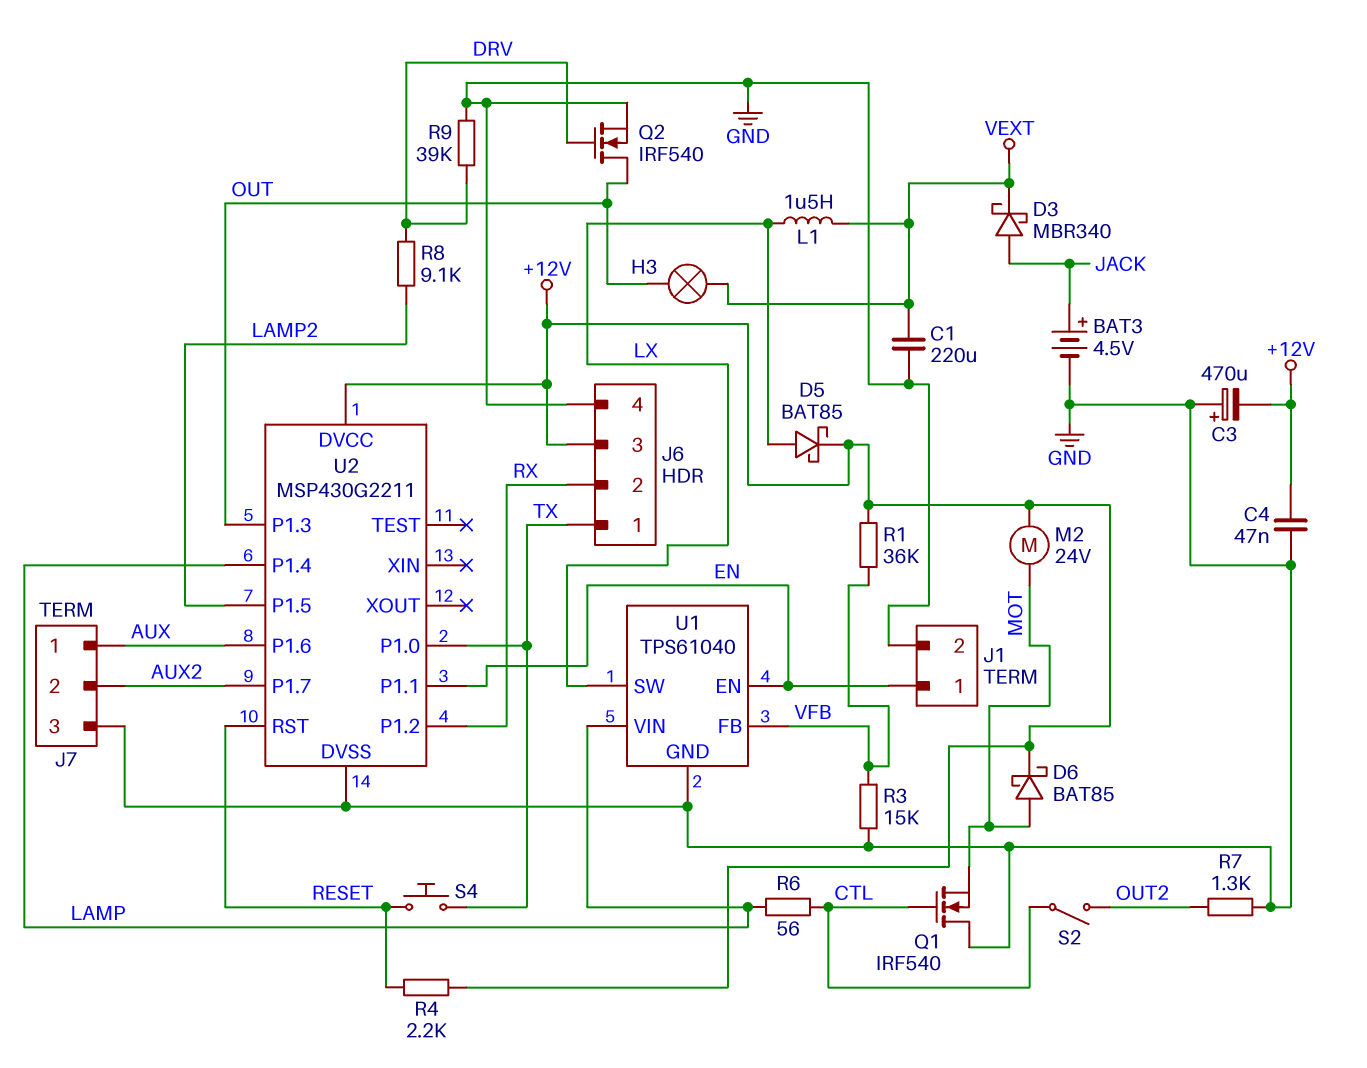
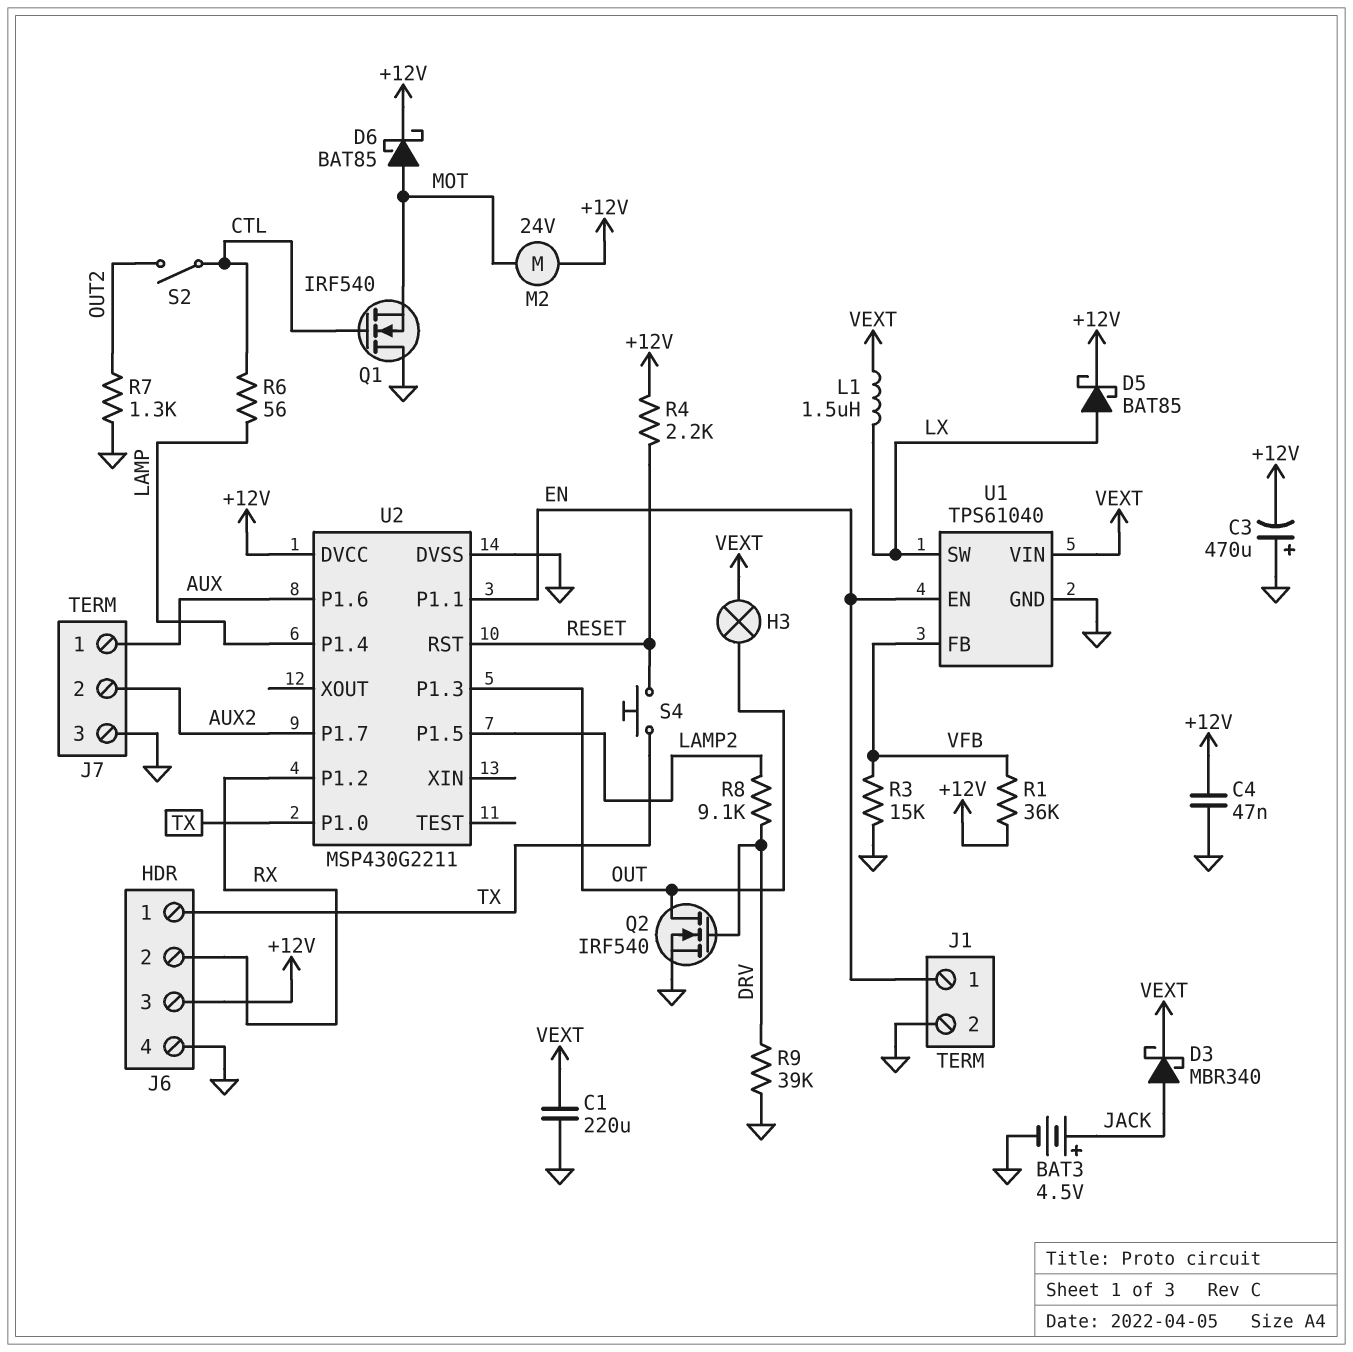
U1 pin VIN: LAMP -> VEXT

